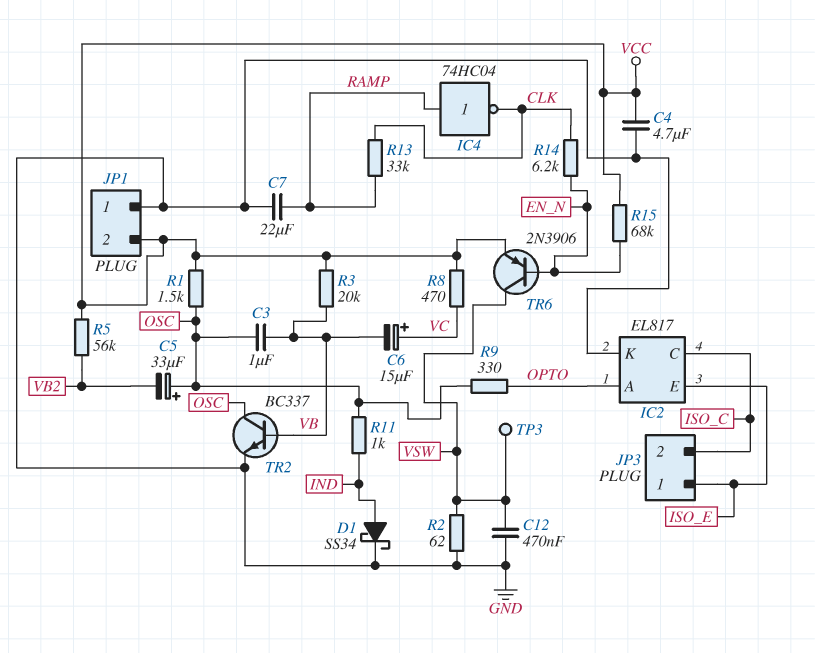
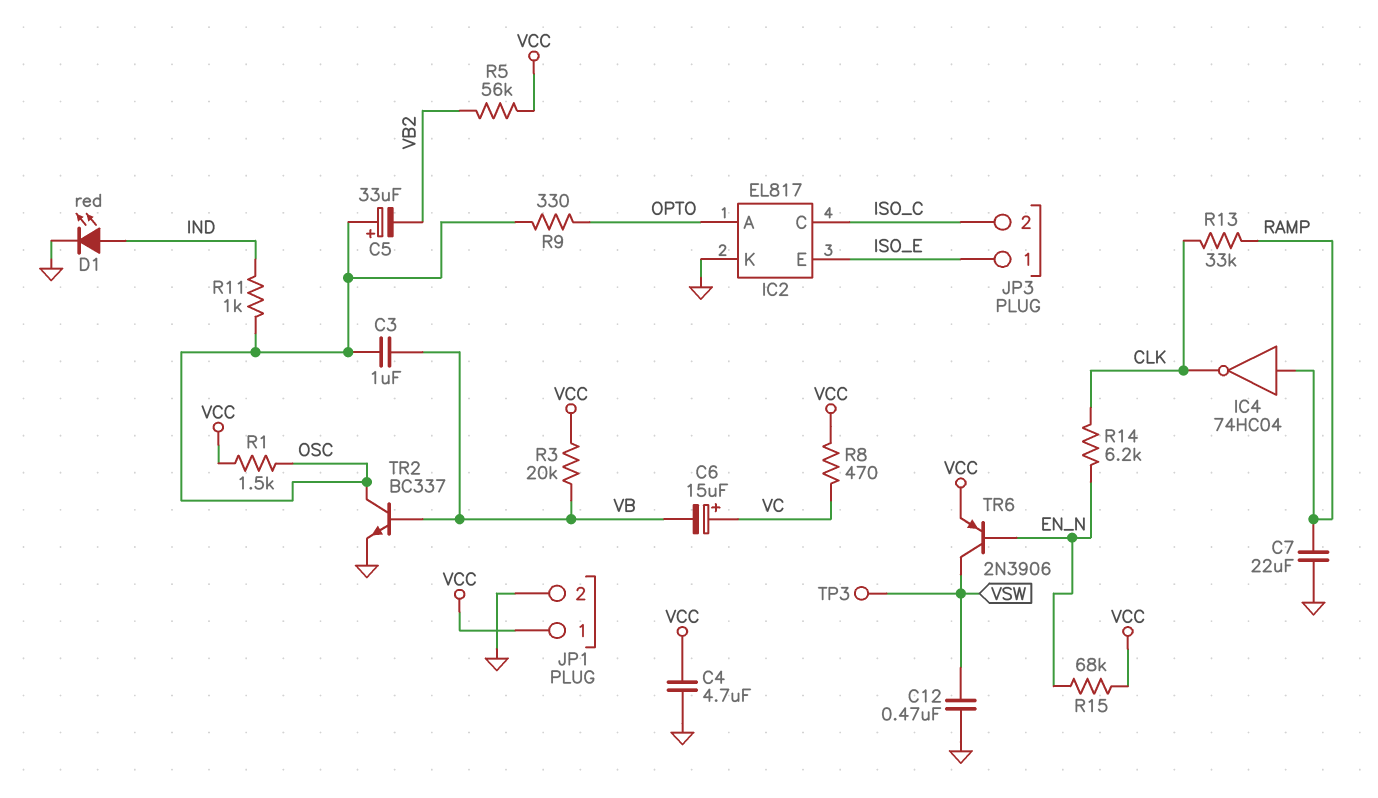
D1: schottky SS34 (A IND, K GND) -> LED red (A IND, K GND)
JP1 pin 1: GND -> VCC
JP1 pin 2: VCC -> GND
R2: 62 (GND, VSW) -> none

